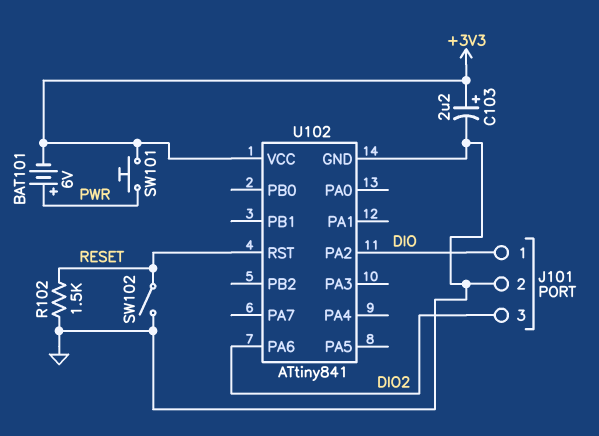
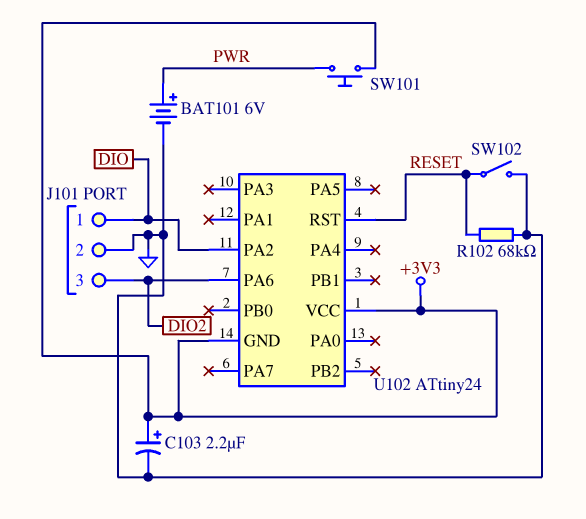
BAT101: 6V (plus PWR, minus +3V3) -> 6V (plus PWR, minus GND)
R102: 1.5k (GND, RESET) -> 68k (GND, RESET)
U102: ATtiny841 -> ATtiny24
U102 pin GND: GND -> +3V3

